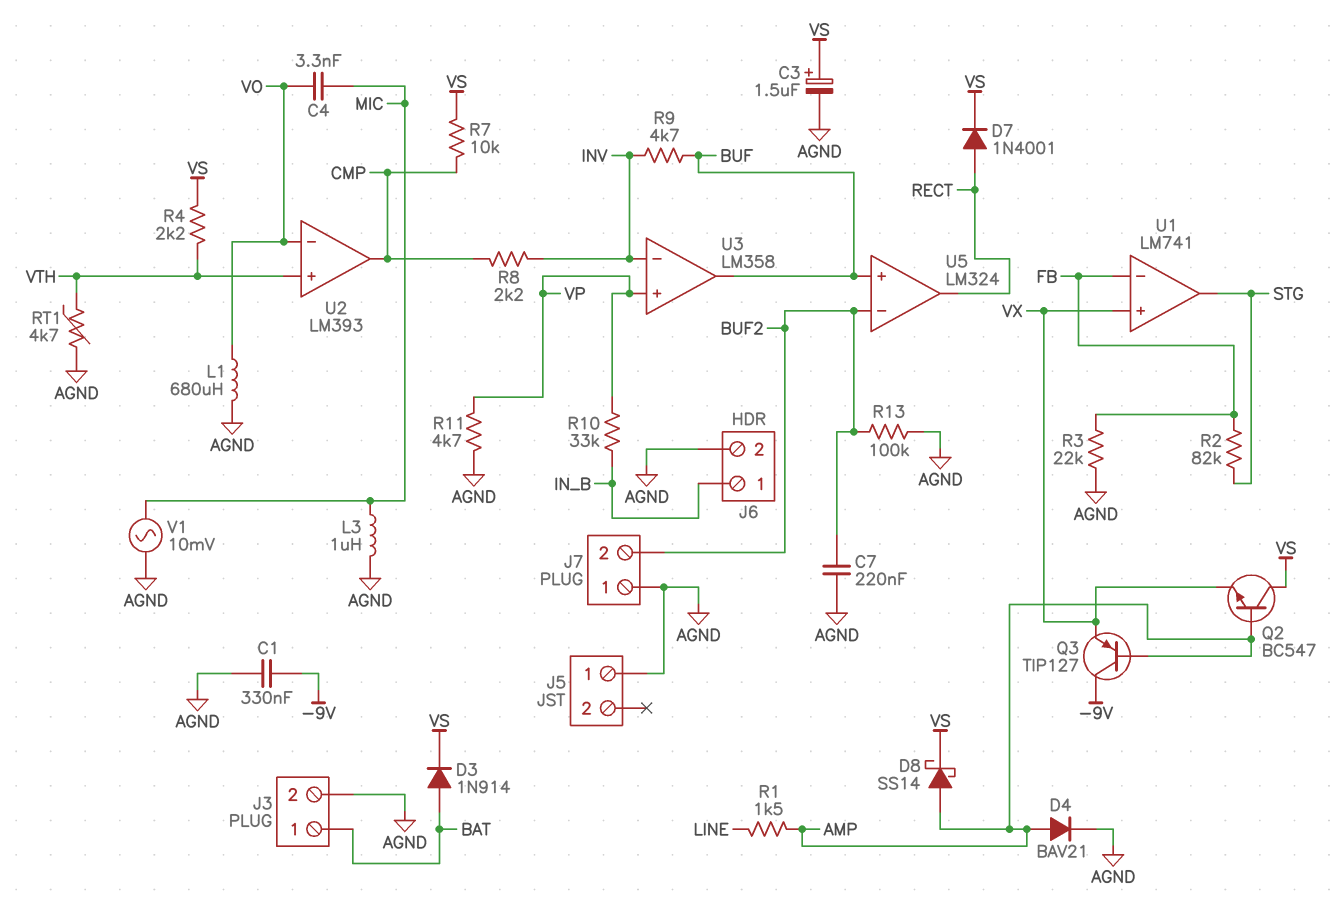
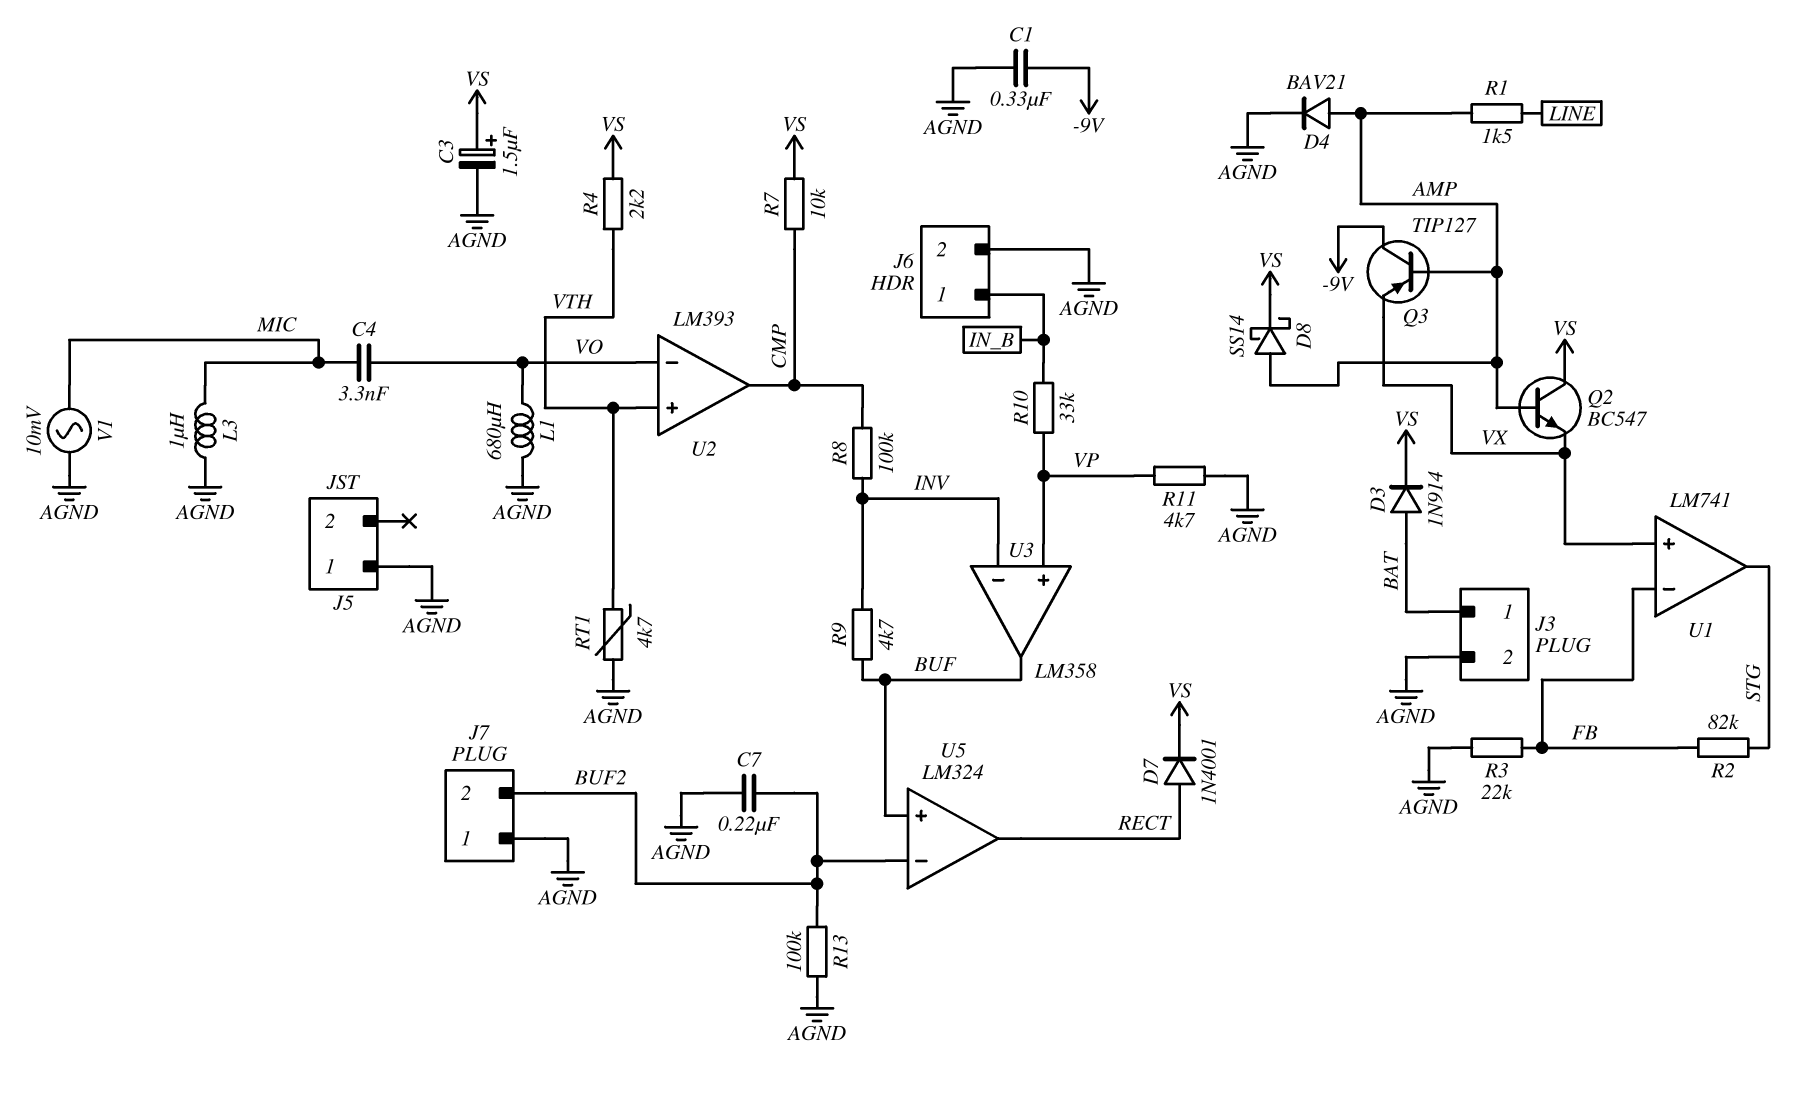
R8: 2.2k (CMP, INV) -> 100k (CMP, INV)

